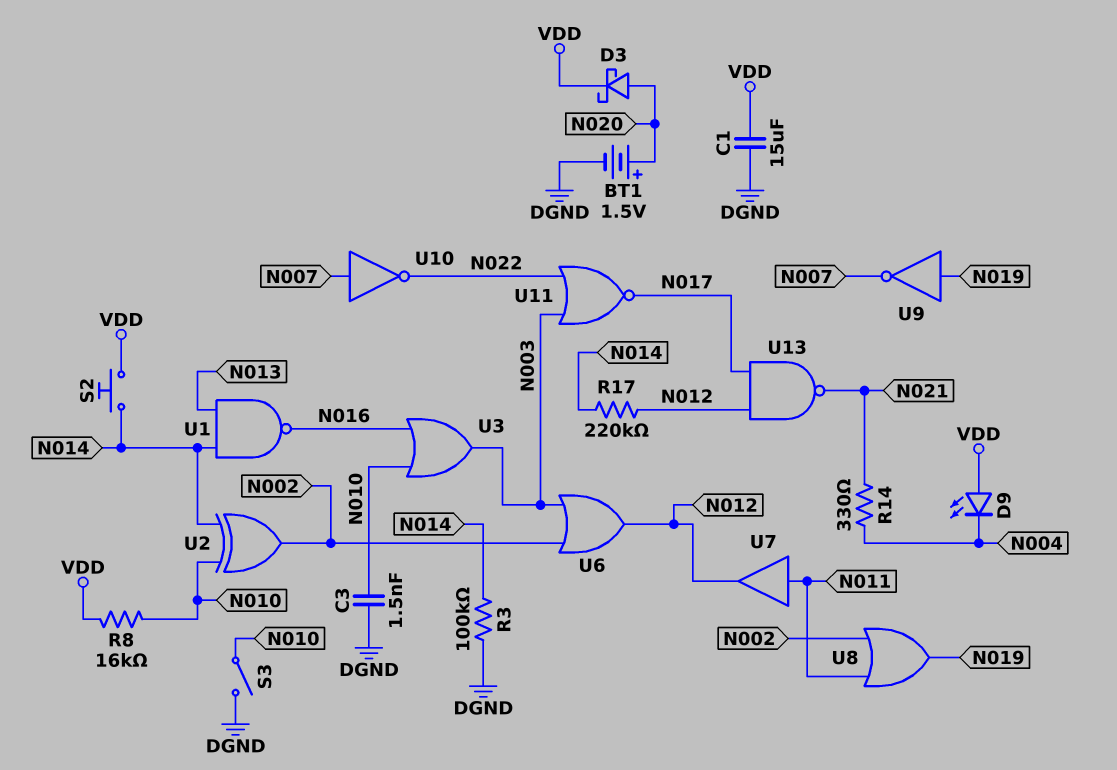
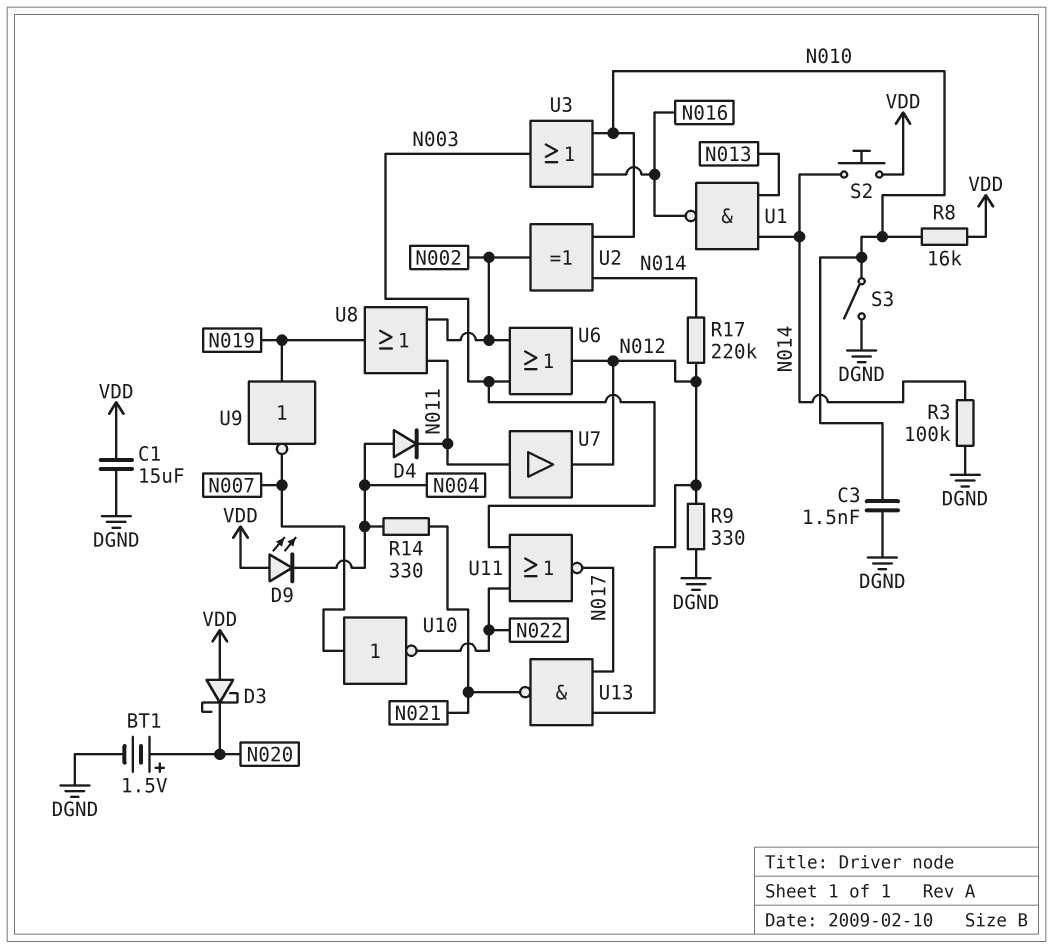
D3: schottky (A N020, K VDD) -> schottky (A VDD, K N020)
D4: none -> diode (A N004, K N011)
R9: none -> 330 (DGND, N012)

